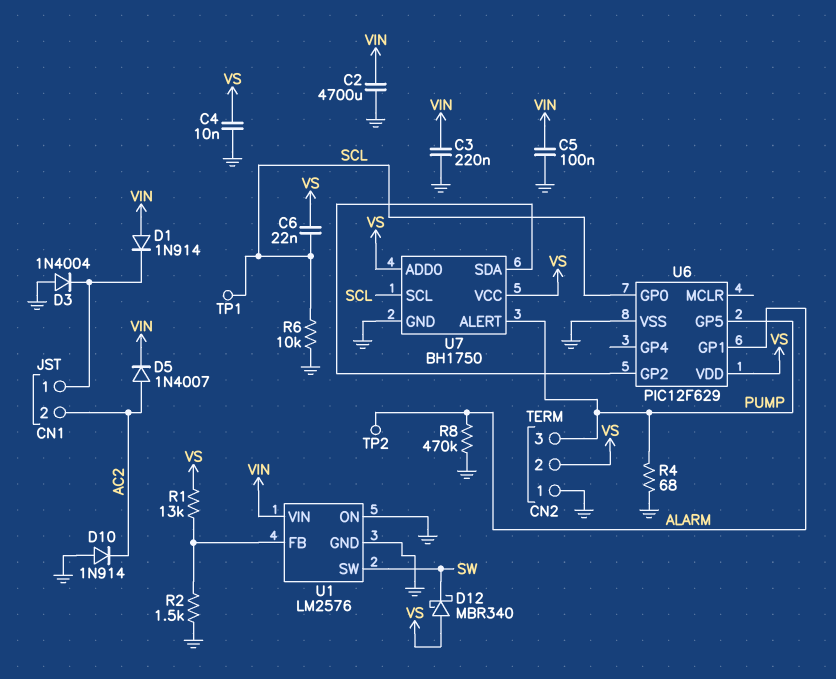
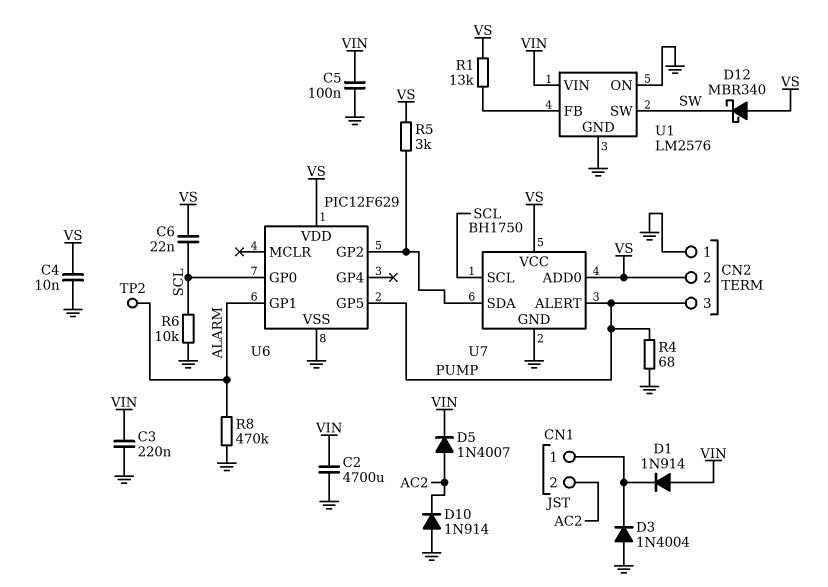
R2: 1.5k (GND, U1/FB) -> none
R5: none -> 3k (U6/GP2, VS)
TP1: test point (SCL) -> none

